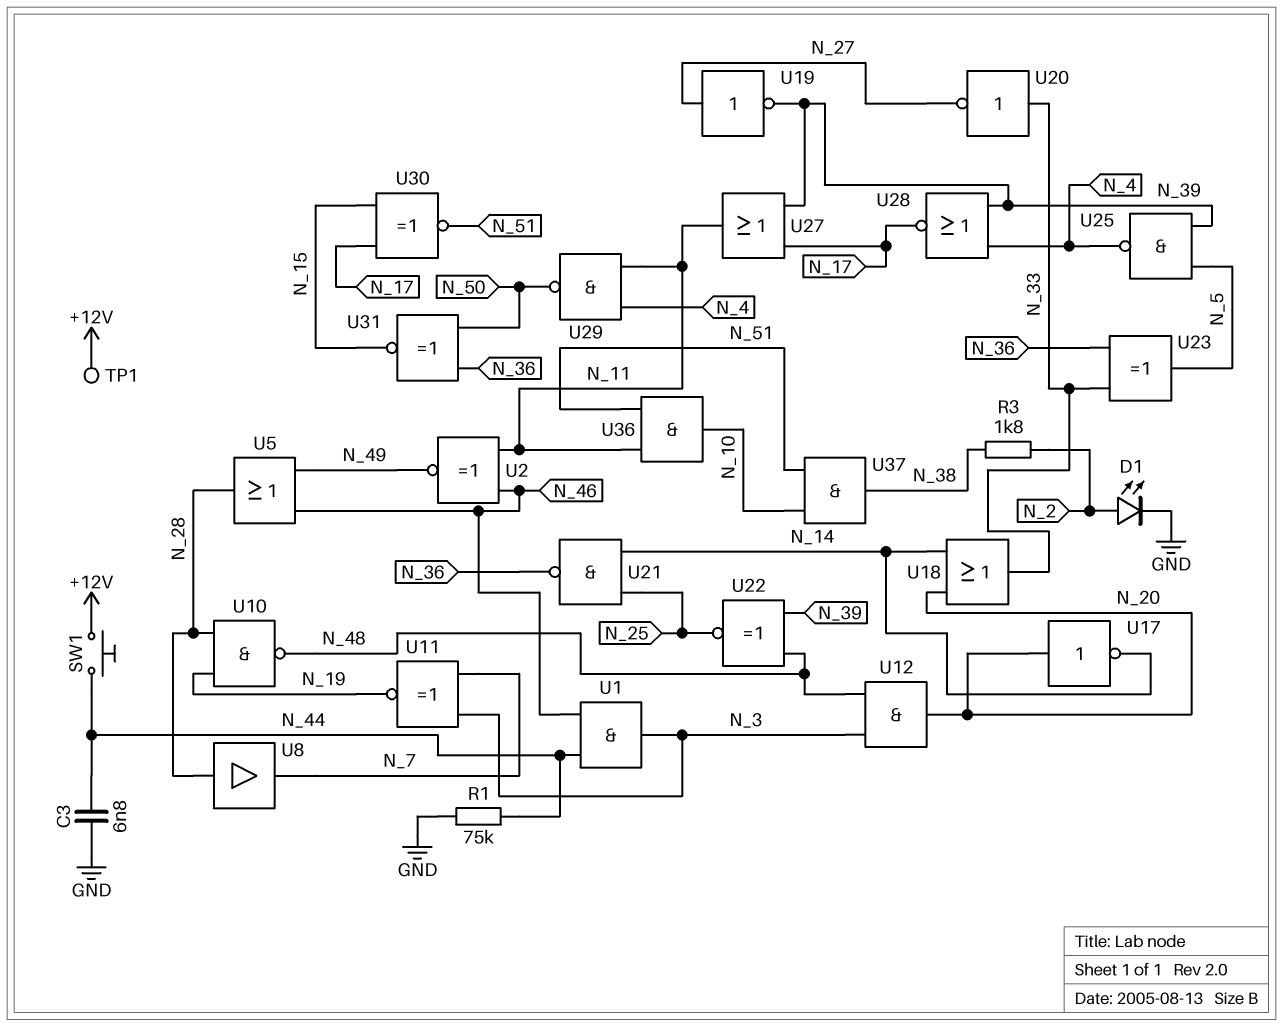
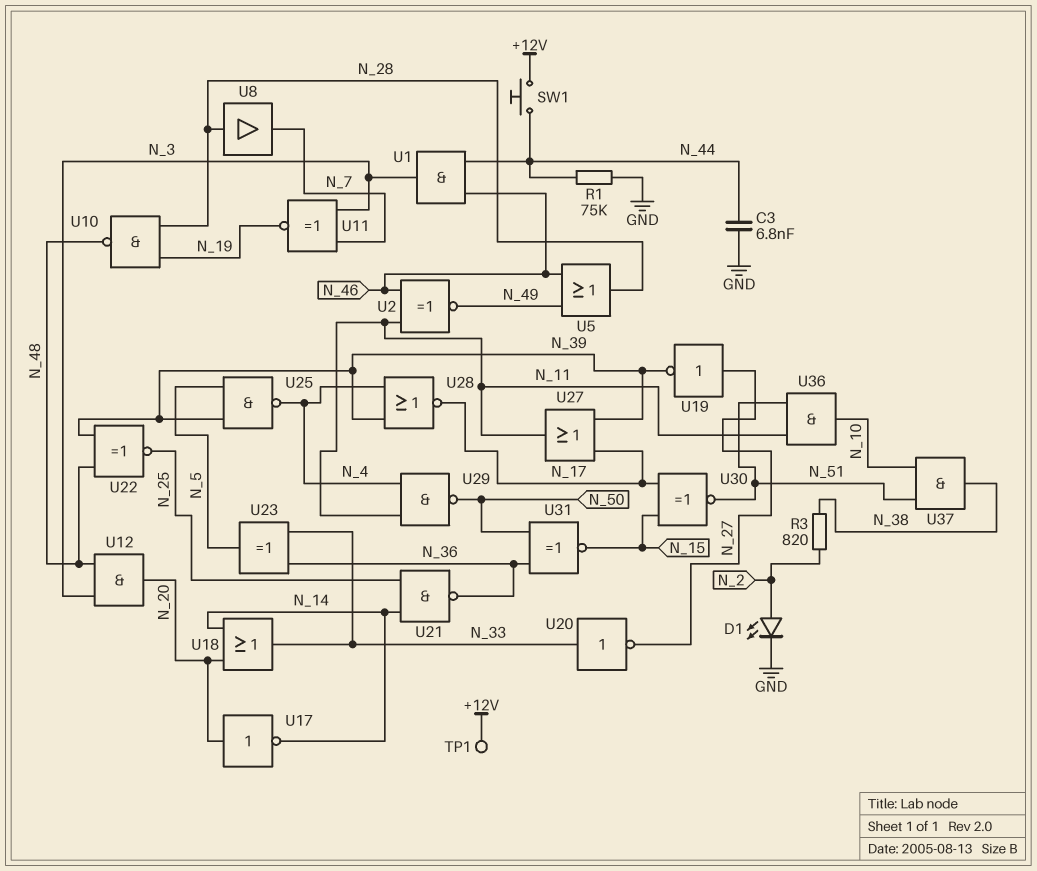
R3: 1.8k (N_2, N_38) -> 820 (N_2, N_38)

